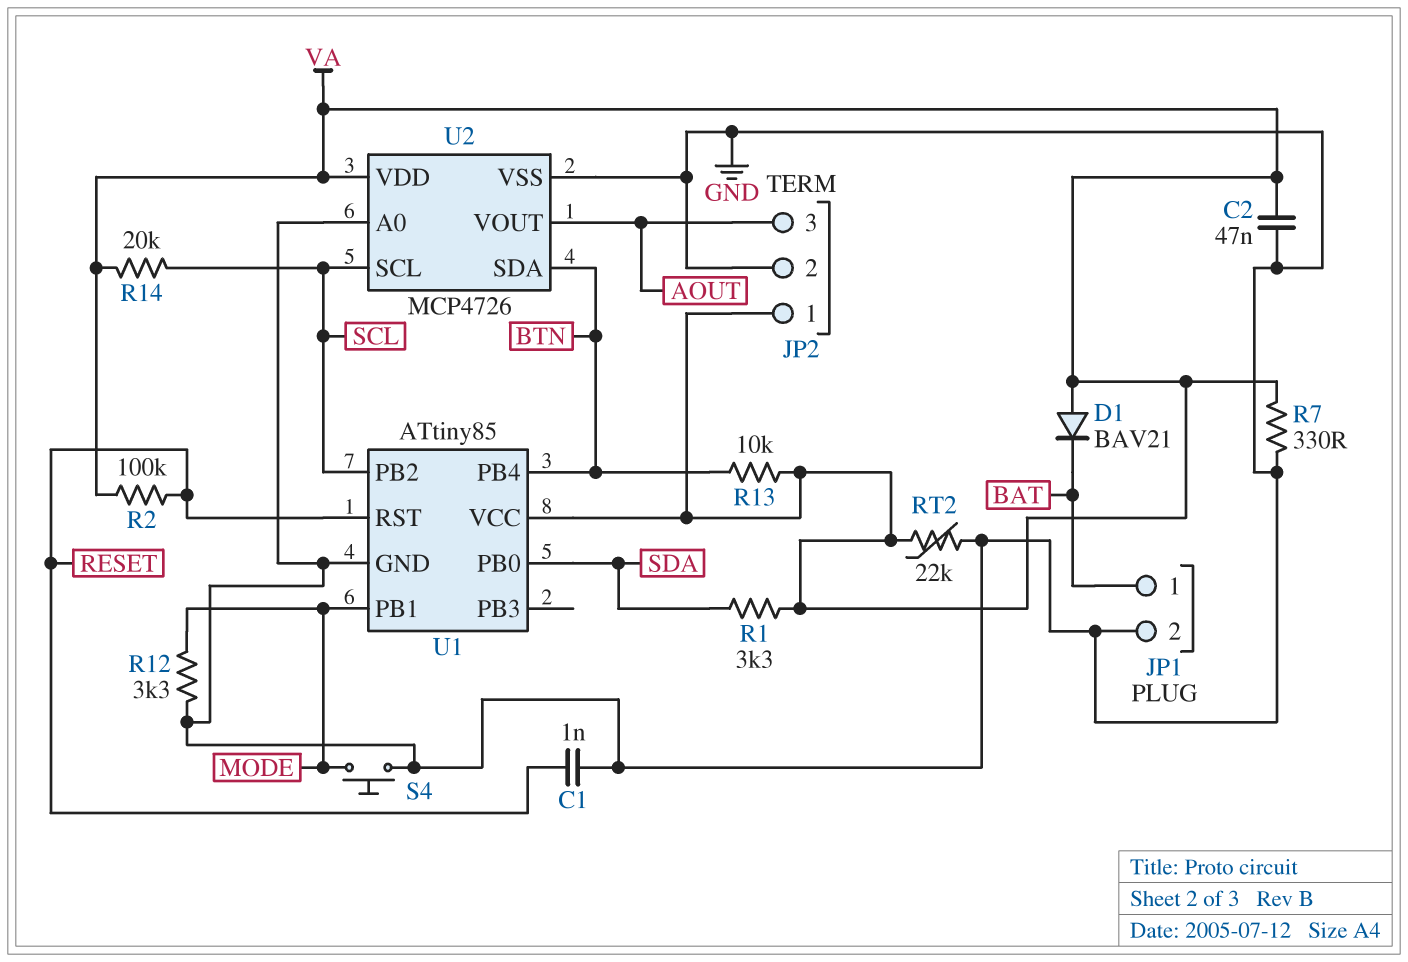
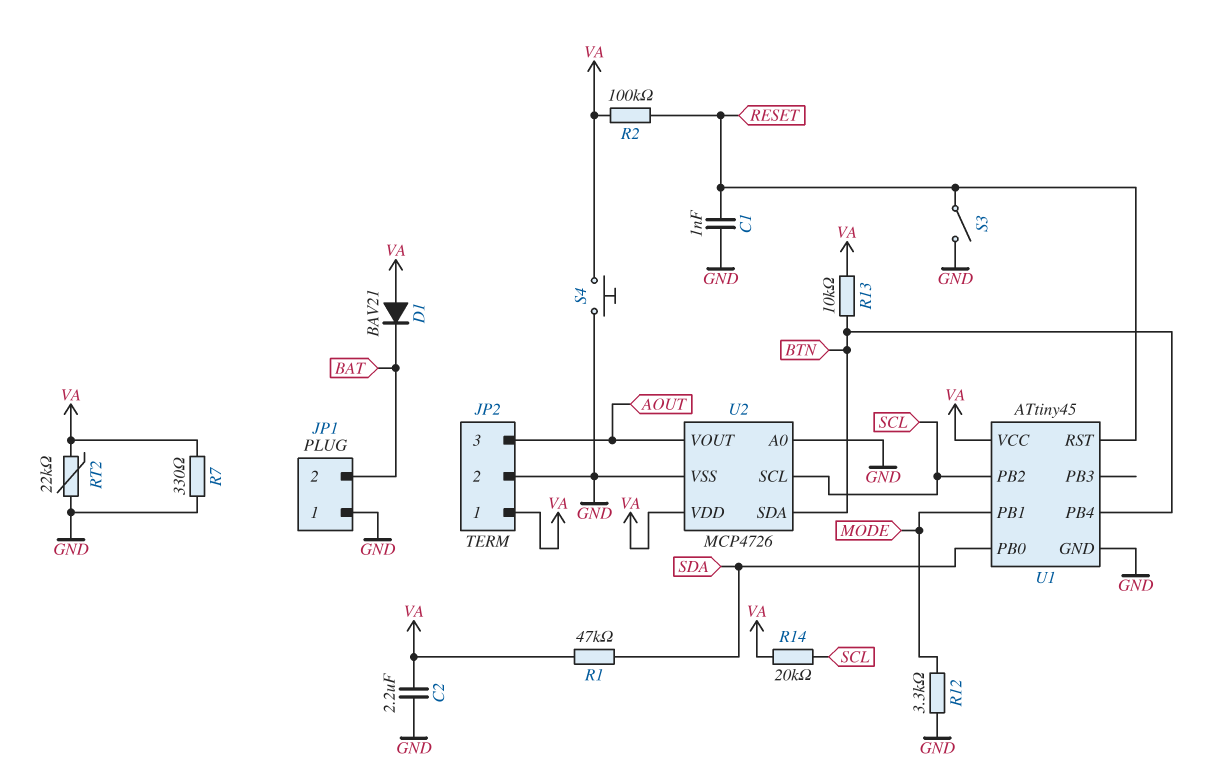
C2: 47nF (GND, VA) -> 2.2uF (GND, VA)
JP1 pin 1: BAT -> GND
JP1 pin 2: GND -> BAT
R1: 3.3k (SDA, VA) -> 47k (SDA, VA)
S3: none -> switch (GND, RESET)
S4: button (GND, MODE) -> button (GND, VA)
U1: ATtiny85 -> ATtiny45

